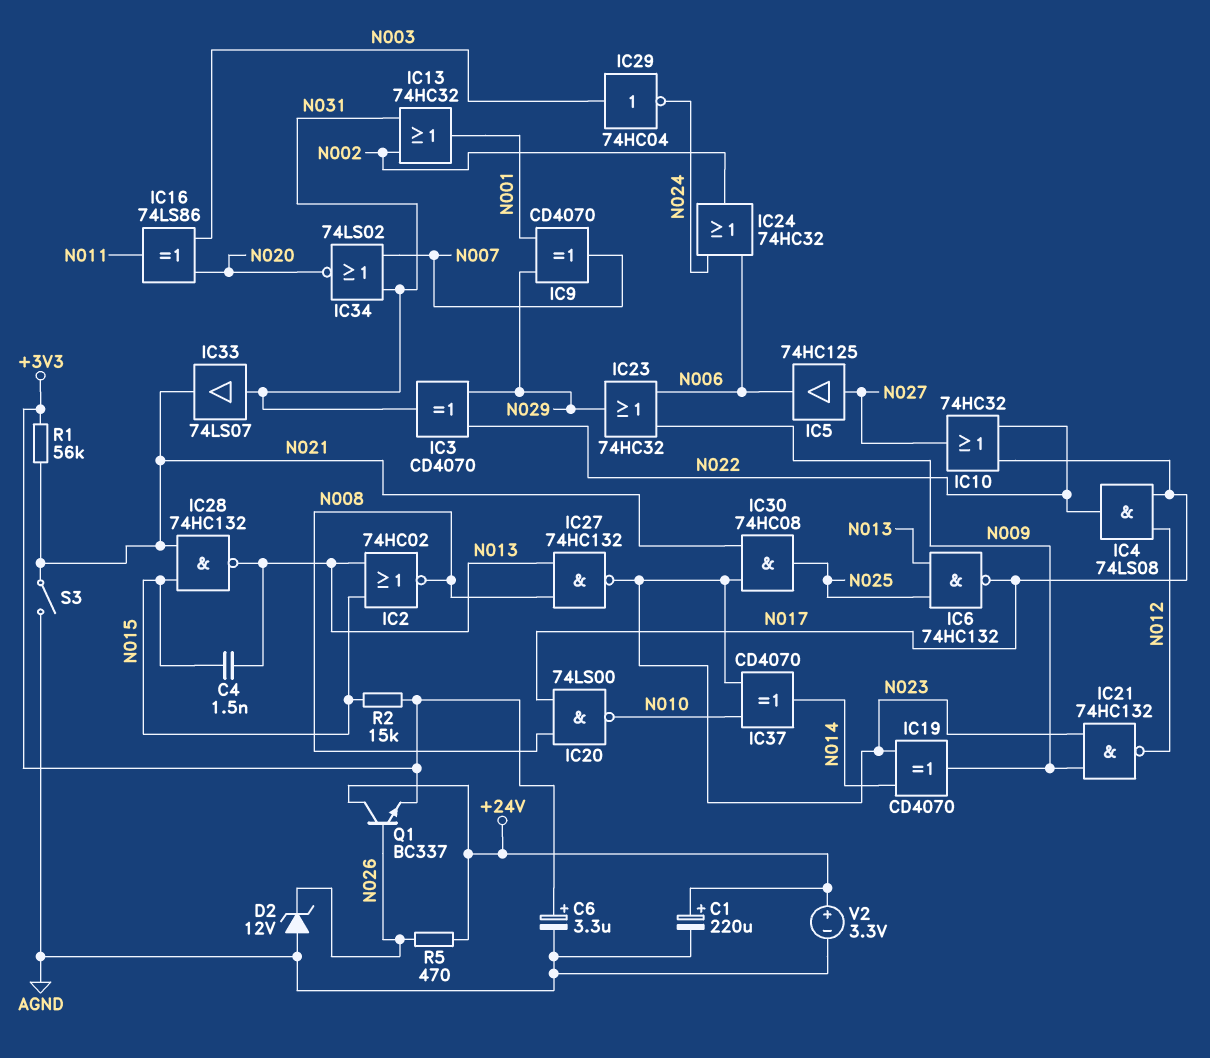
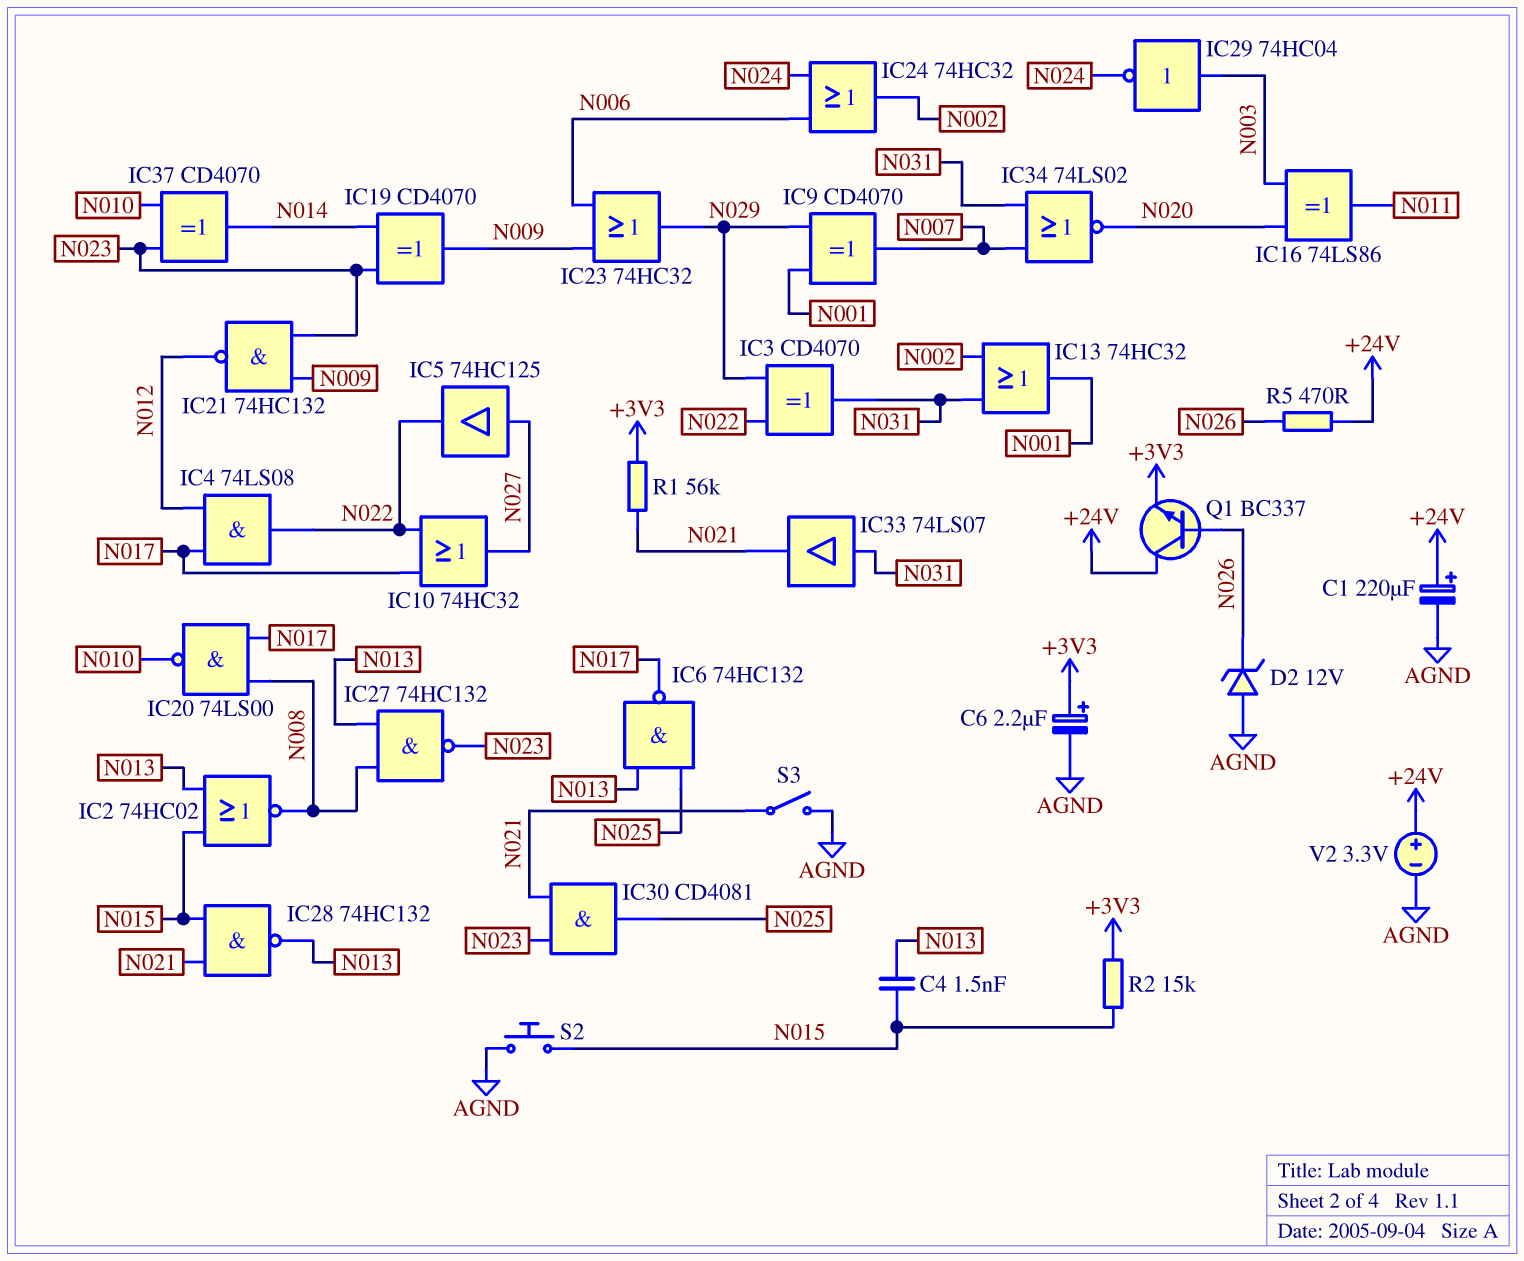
C6: 3.3uF (plus +3V3, minus AGND) -> 2.2uF (plus +3V3, minus AGND)
IC5: buffer 74HC125 (in N027, out N006) -> buffer 74HC125 (in N027, out N022)
IC30: AND 74HC08 (in N021, in N023, out N025) -> AND CD4081 (in N021, in N023, out N025)
S2: none -> button (AGND, N015)

